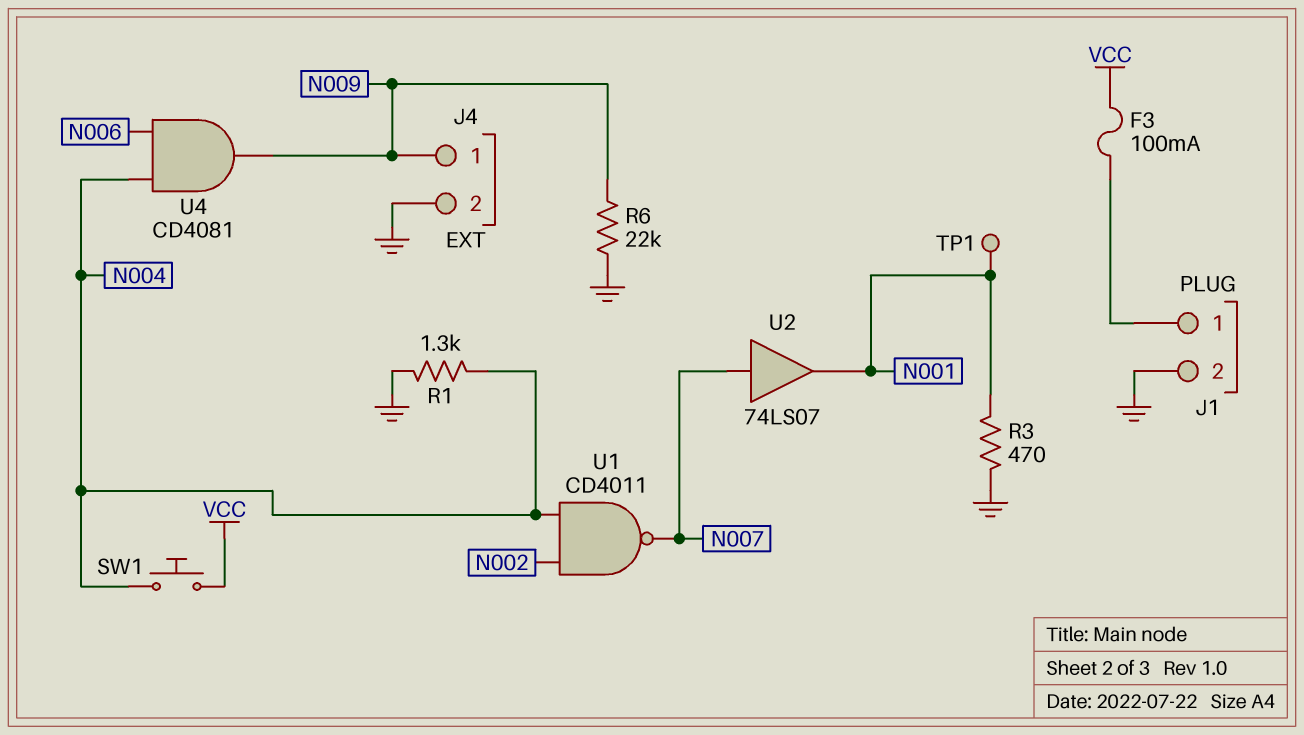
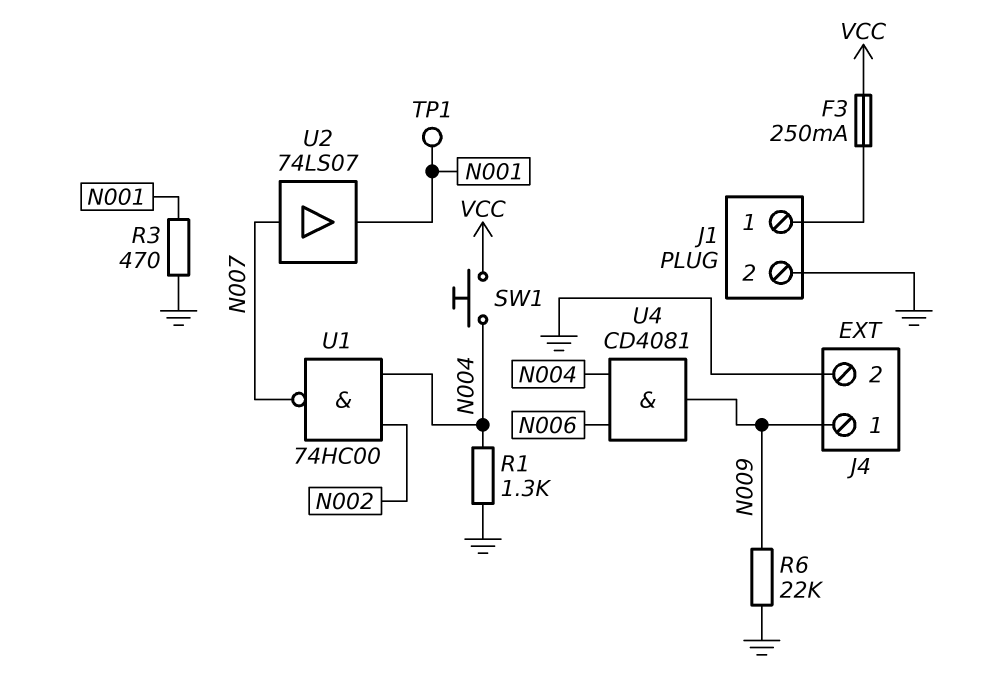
F3: 100mA (J1/1, VCC) -> 250mA (J1/1, VCC)
U1: NAND CD4011 (in N002, in N004, out N007) -> NAND 74HC00 (in N002, in N004, out N007)

